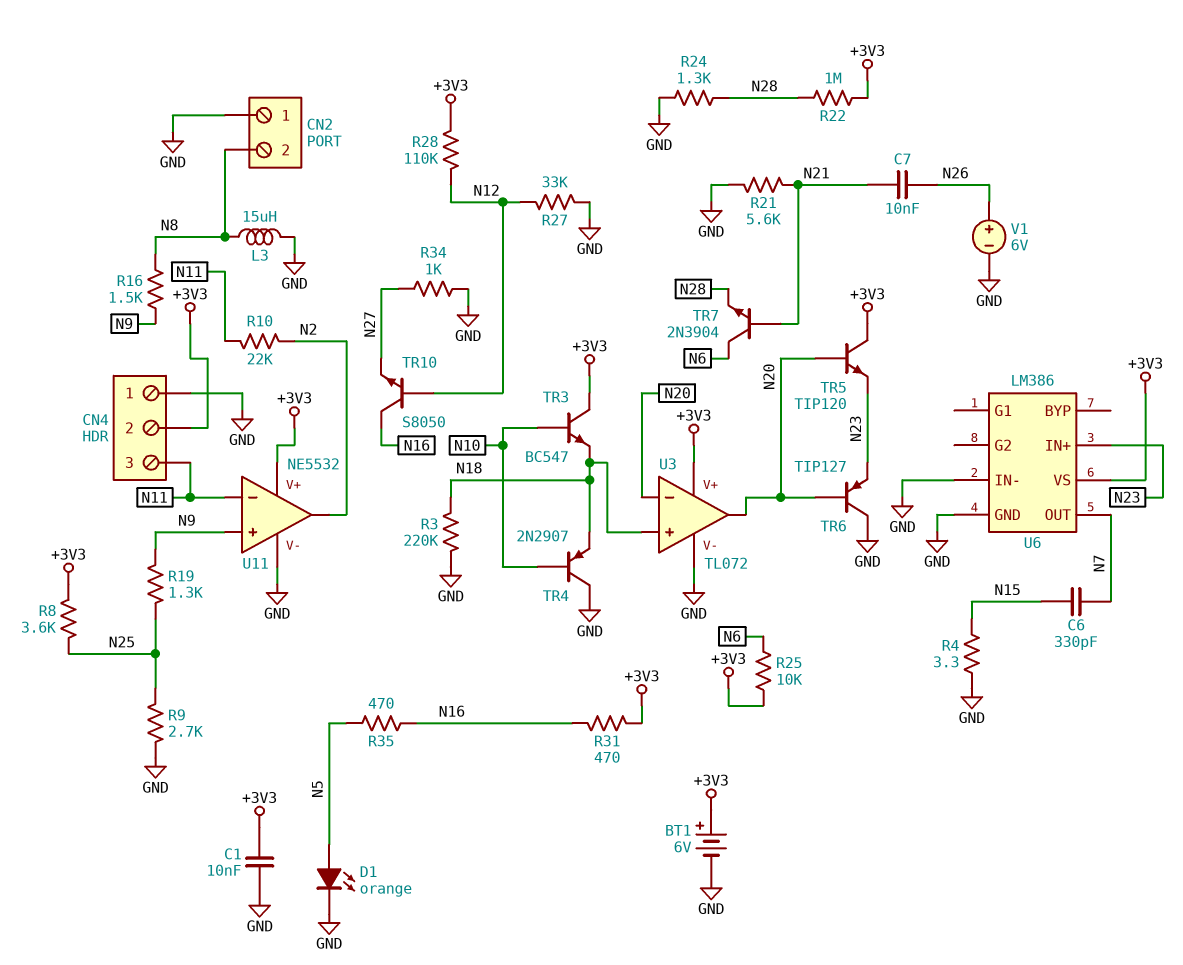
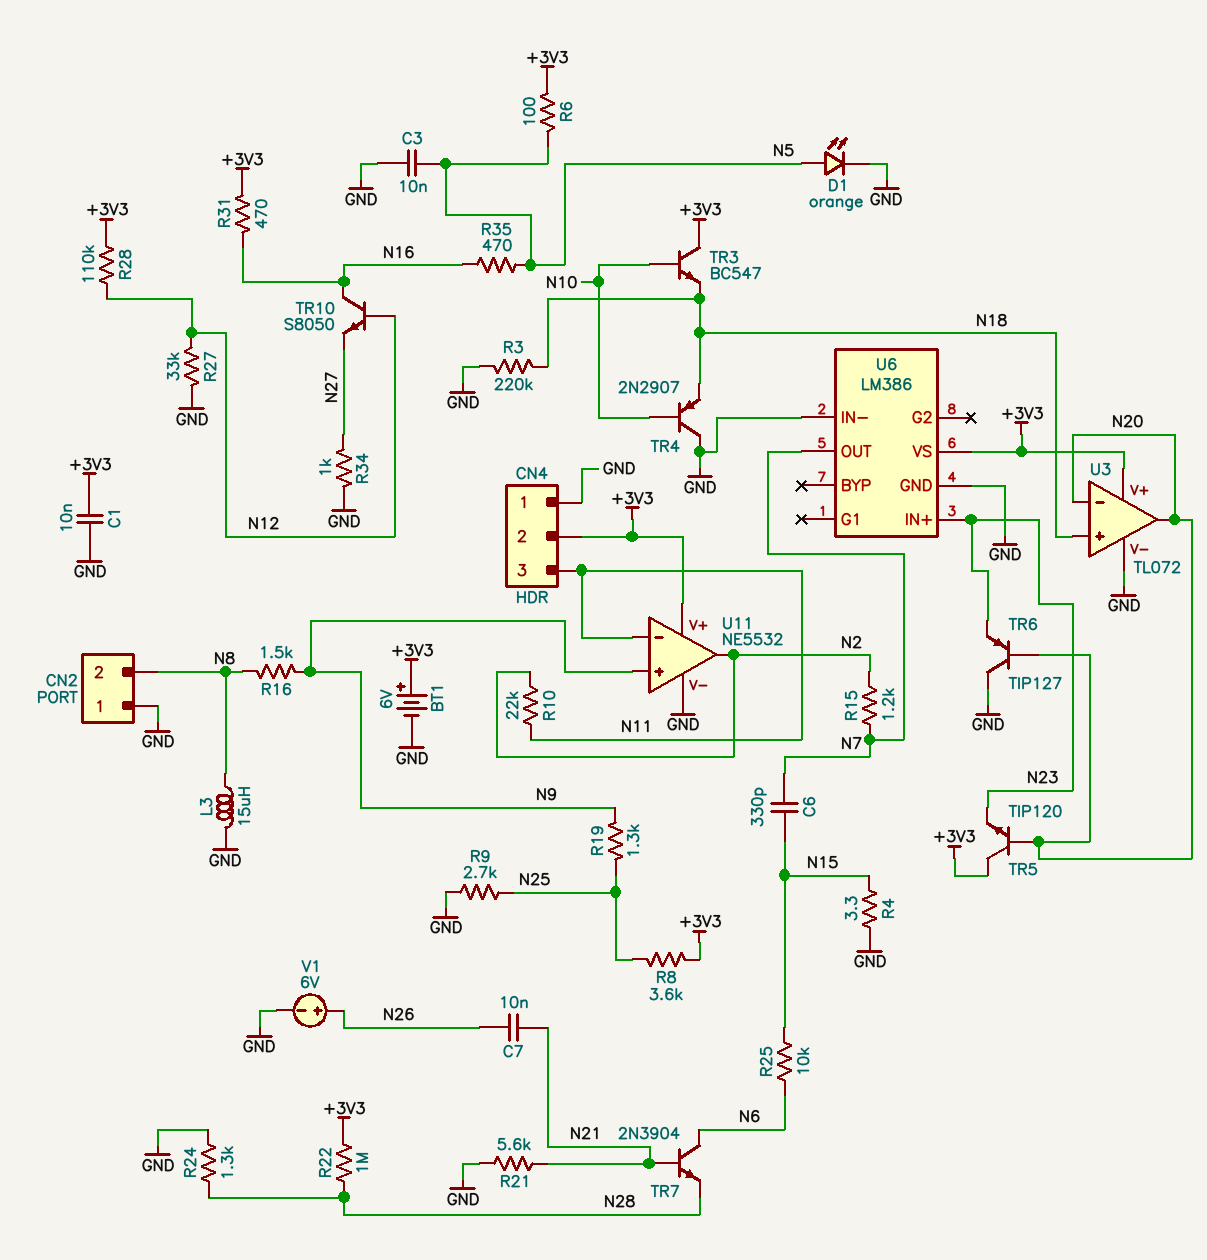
C3: none -> 10nF (GND, N5)
R6: none -> 100 (+3V3, N5)
R15: none -> 1.2k (N2, N7)
R25: 10k (+3V3, N6) -> 10k (N6, N15)

